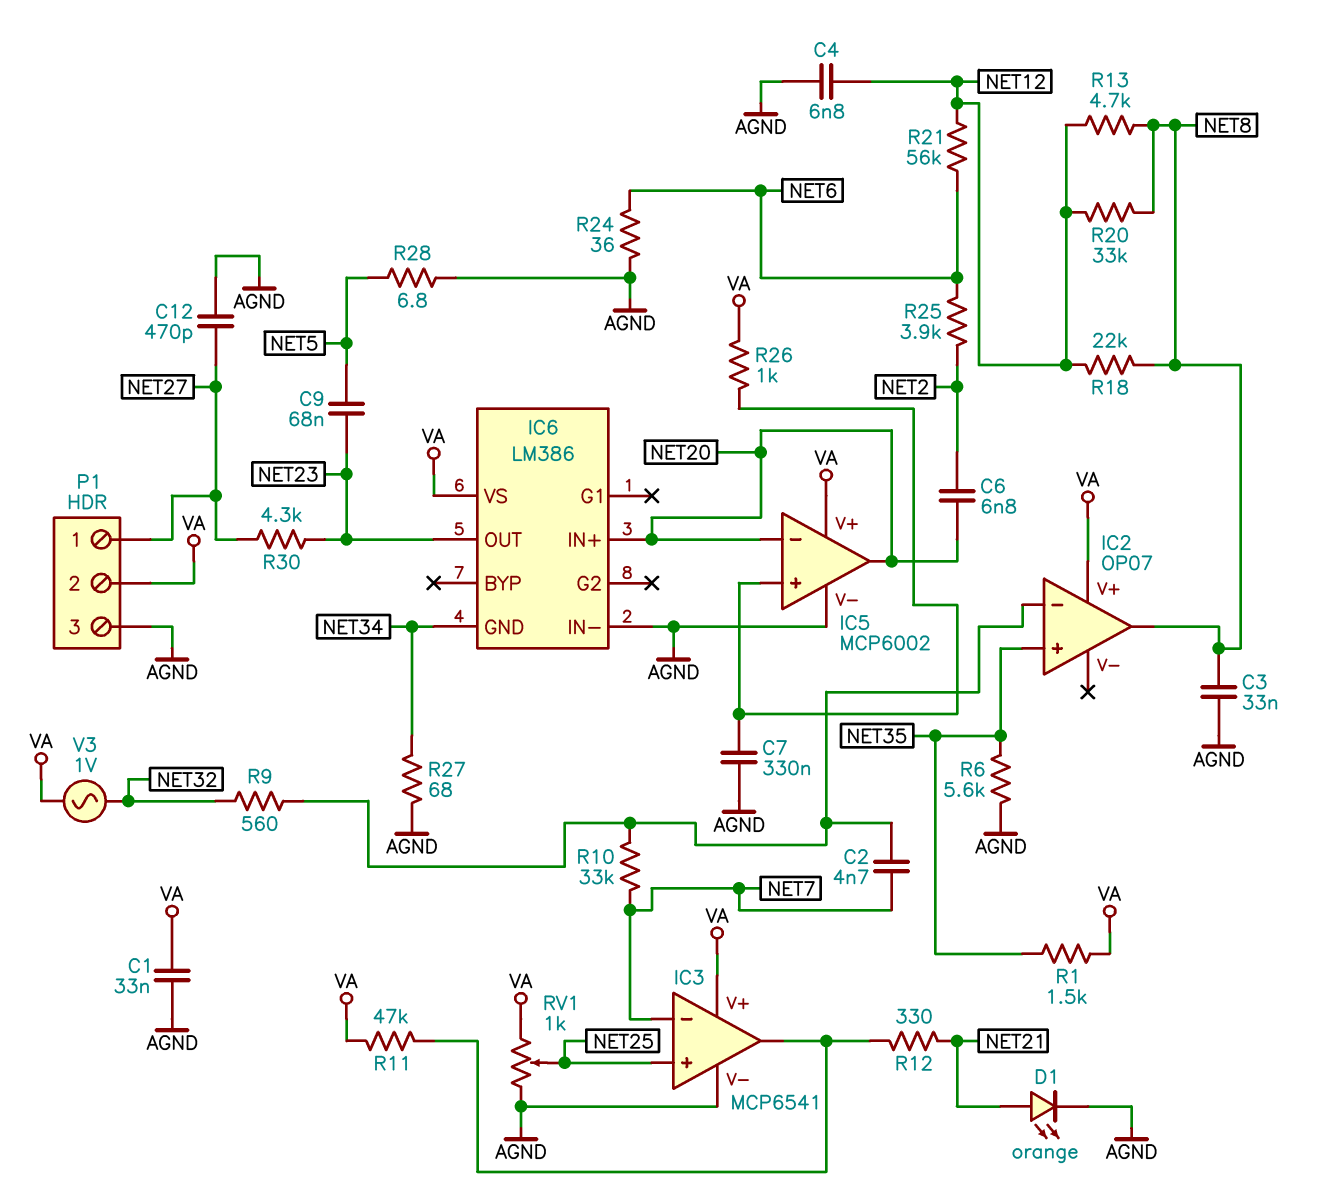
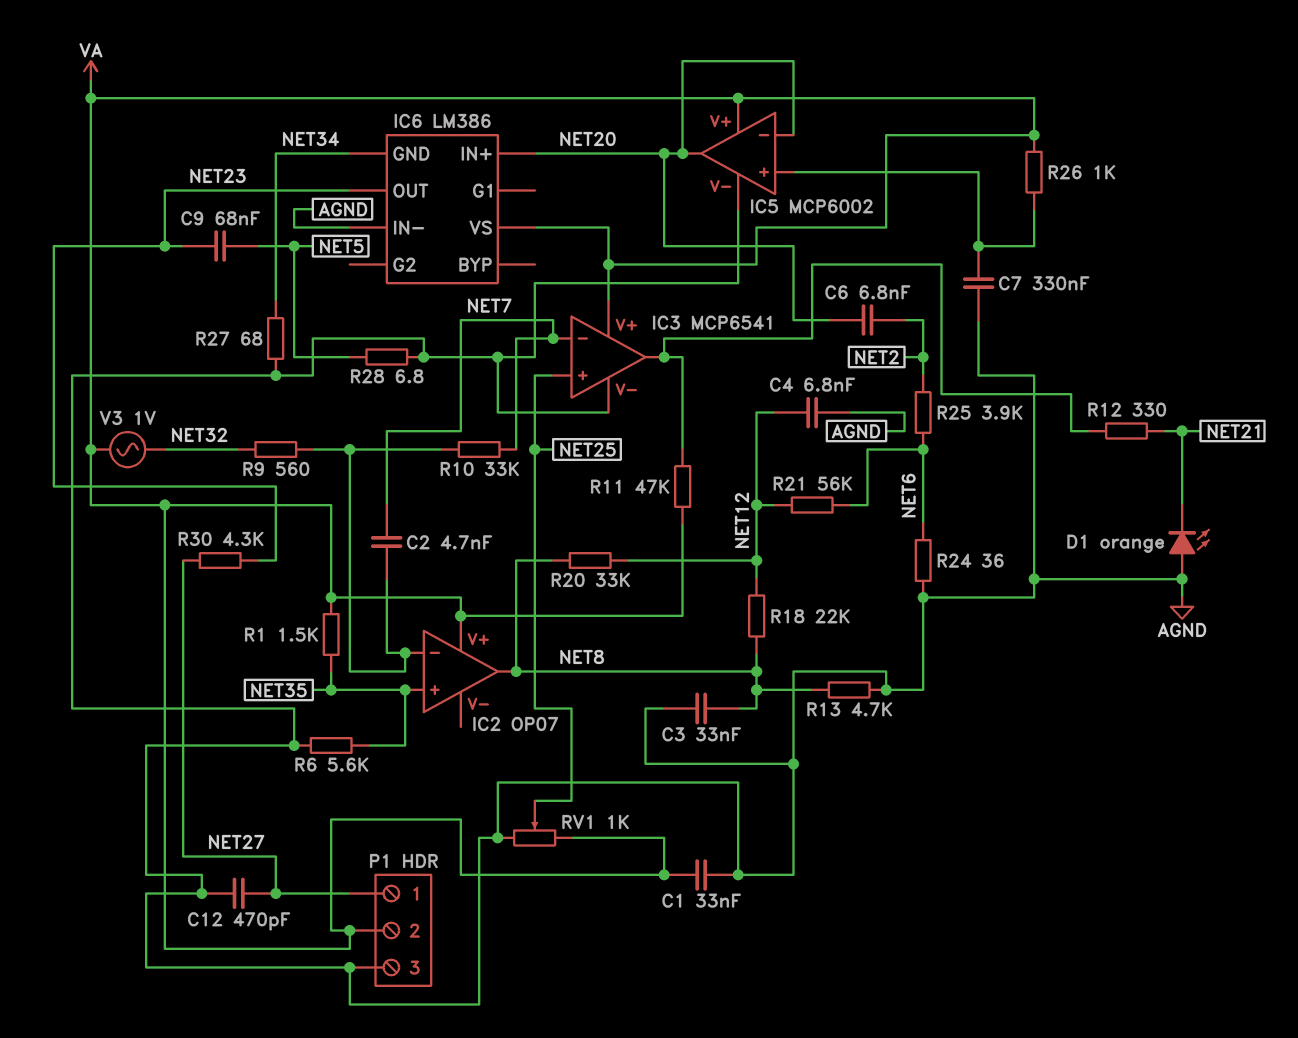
D1: LED orange (A NET21, K AGND) -> LED orange (A AGND, K NET21)
R13: 4.7k (NET8, NET12) -> 4.7k (AGND, NET8)

